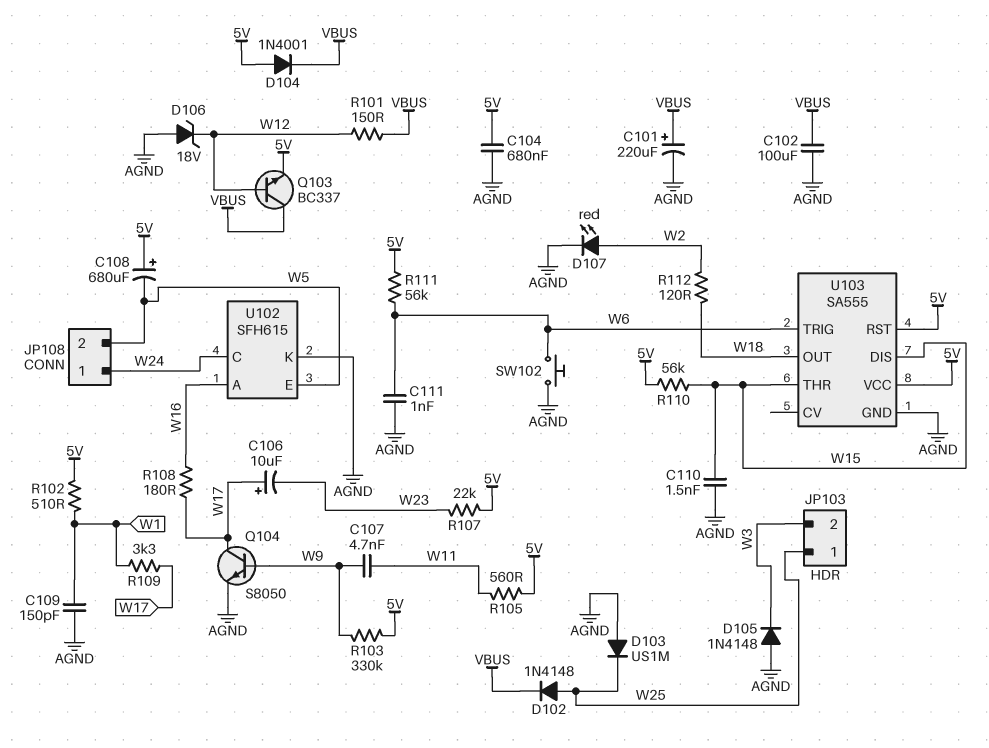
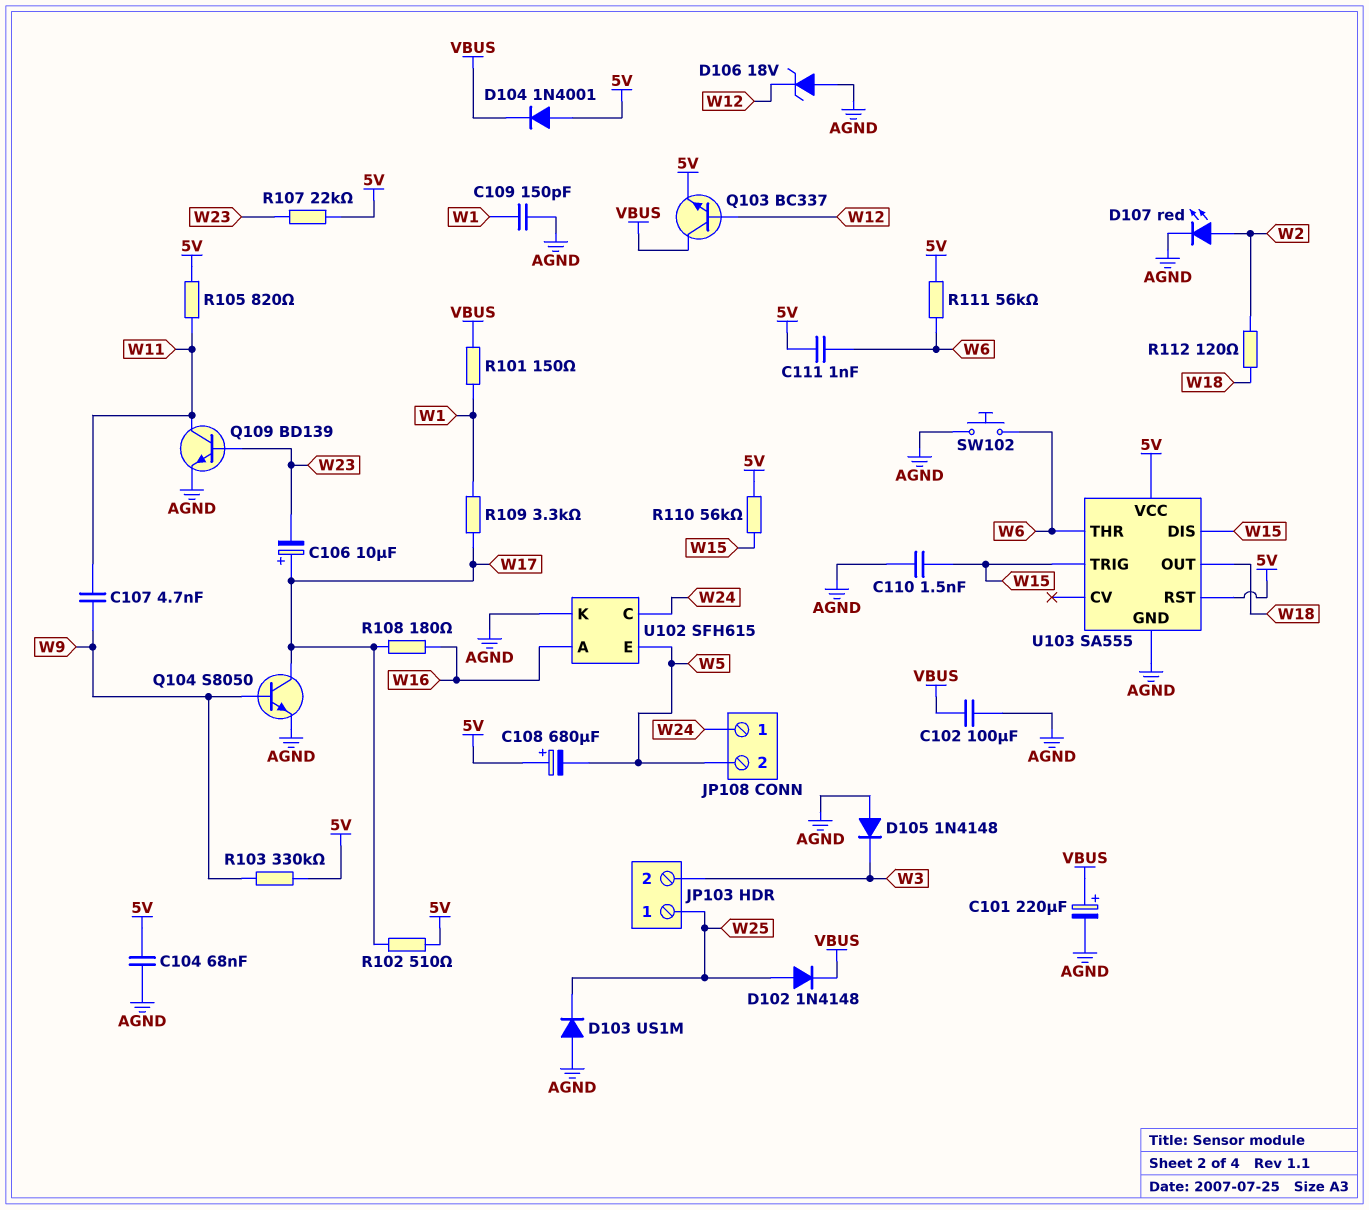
C104: 680nF (5V, AGND) -> 68nF (5V, AGND)
C111: 1nF (AGND, W6) -> 1nF (5V, W6)
Q109: none -> NPN BD139 (B W23, C W11, E AGND)
R101: 150 (VBUS, W12) -> 150 (VBUS, W1)
R102: 510 (5V, W1) -> 510 (5V, W17)
R105: 560 (5V, W11) -> 820 (5V, W11)
U103 pin THR: W15 -> W6
U103 pin TRIG: W6 -> W15

